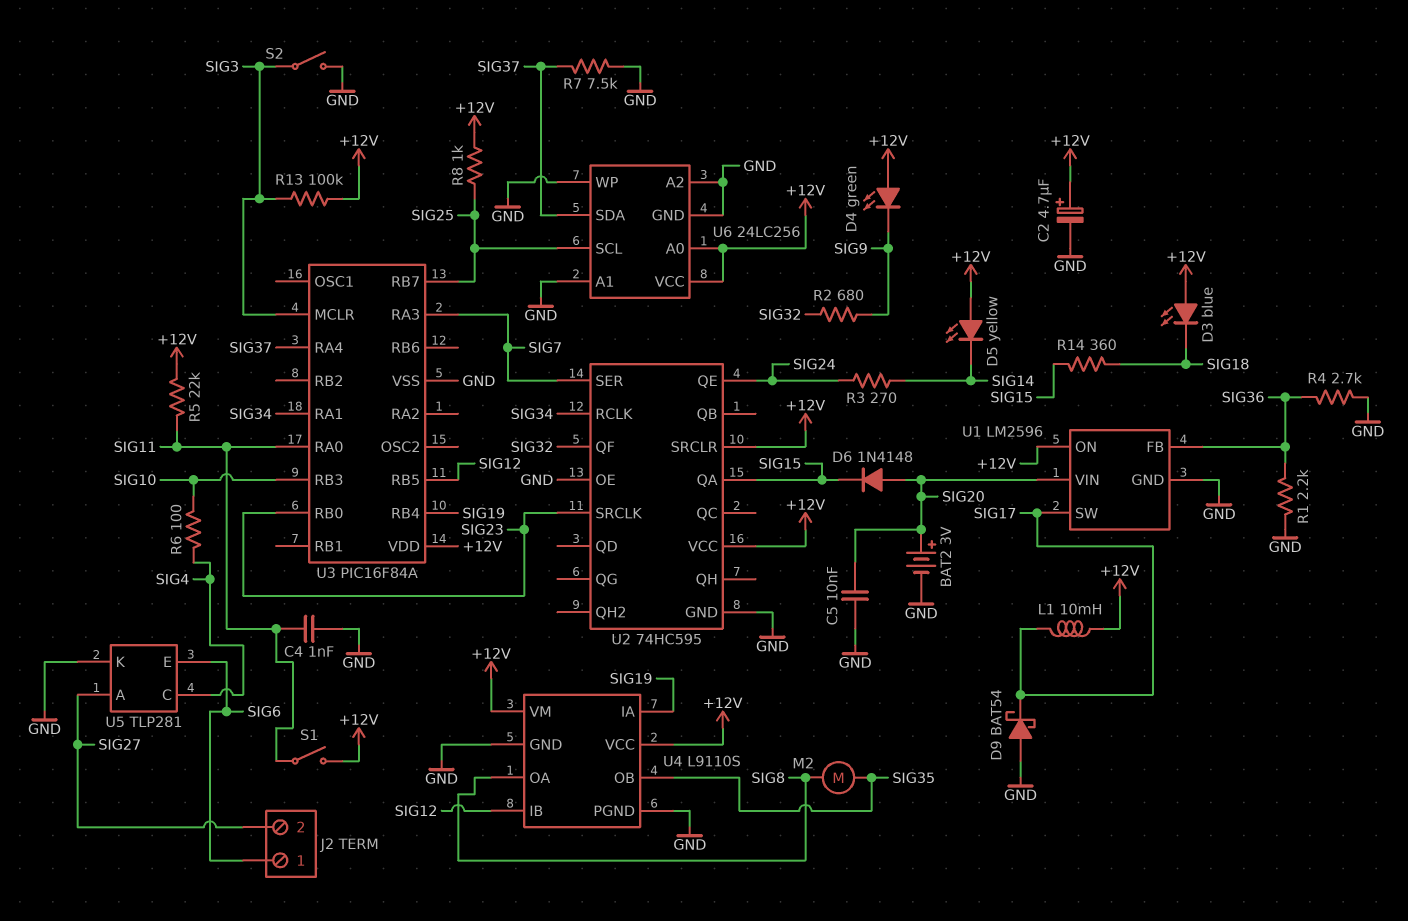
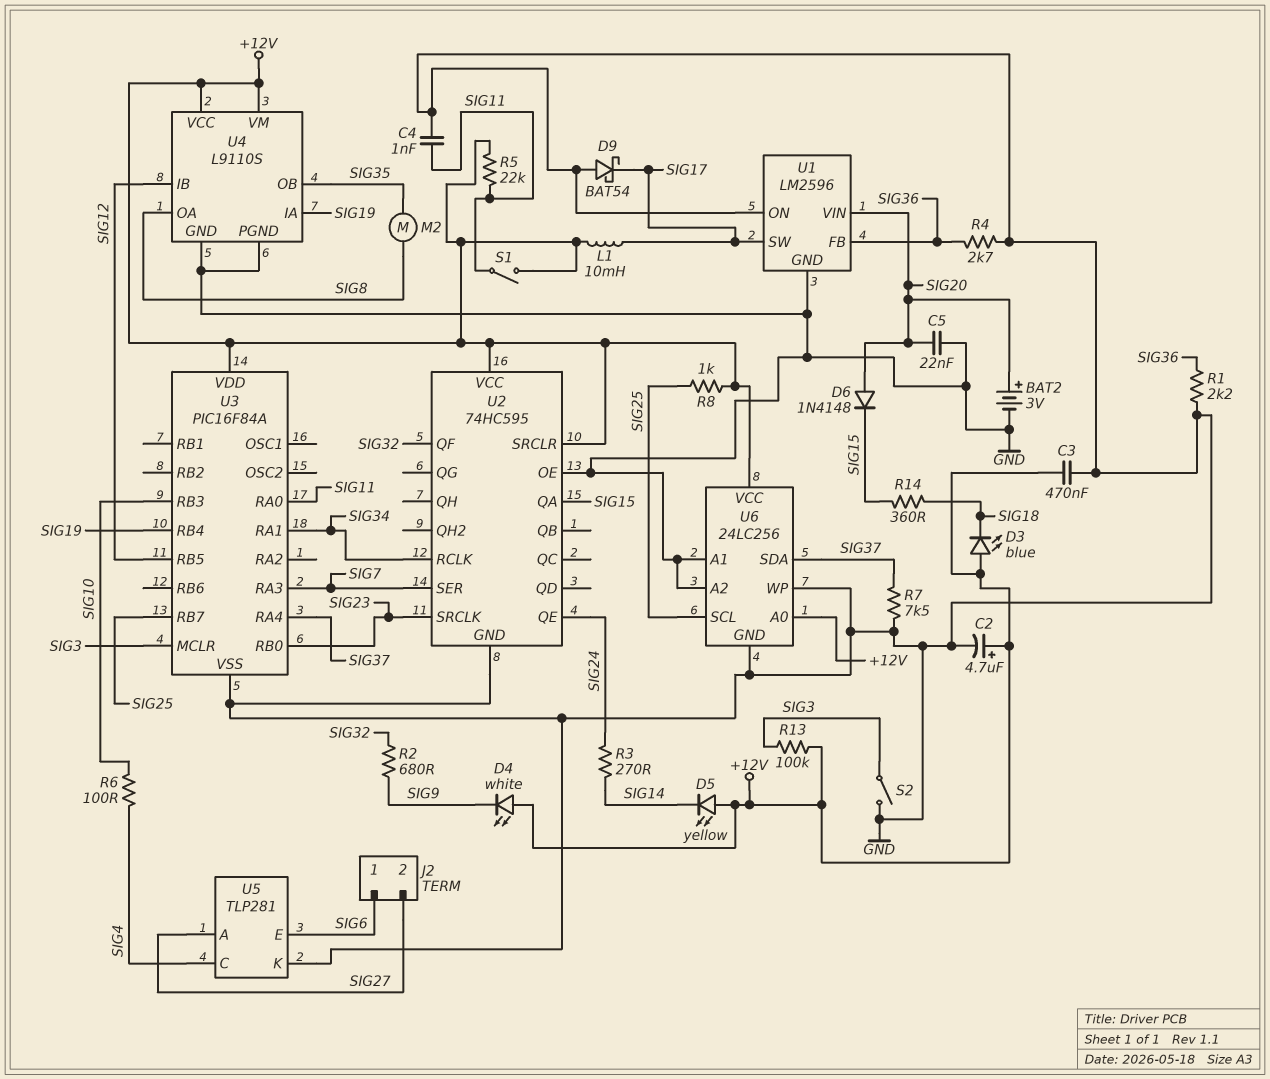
C3: none -> 470nF (+12V, GND)
C5: 10nF (GND, SIG20) -> 22nF (GND, SIG20)
D4: LED green (A +12V, K SIG9) -> LED white (A +12V, K SIG9)
U1 pin ON: +12V -> GND

